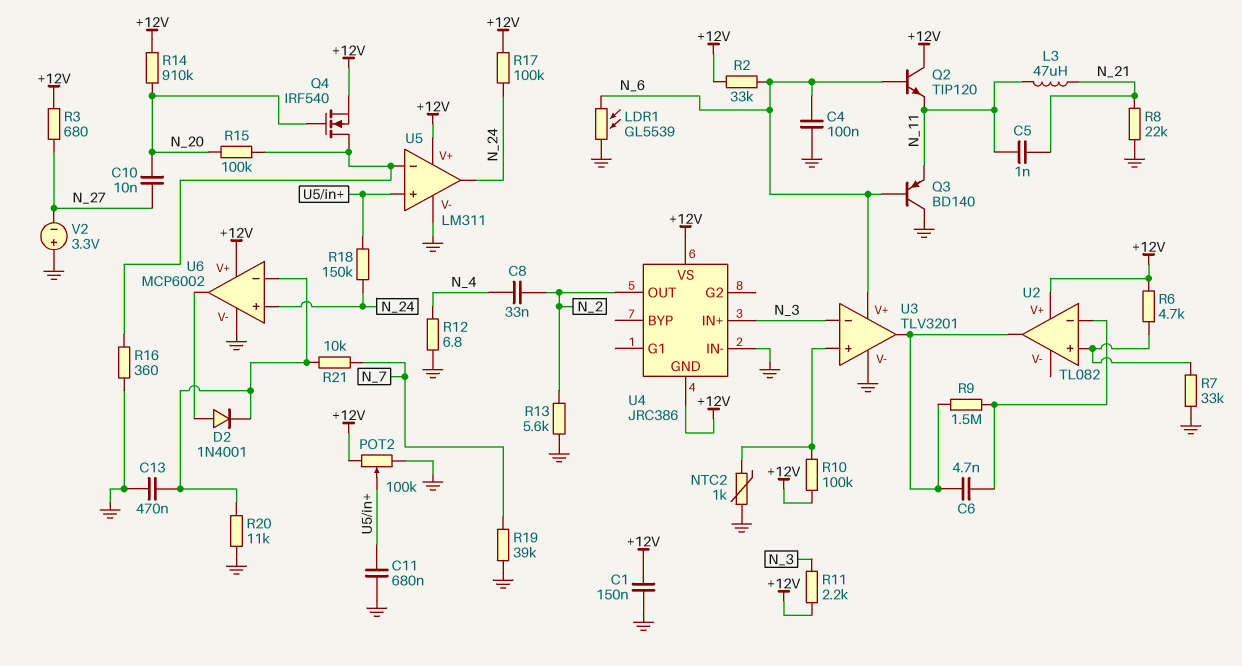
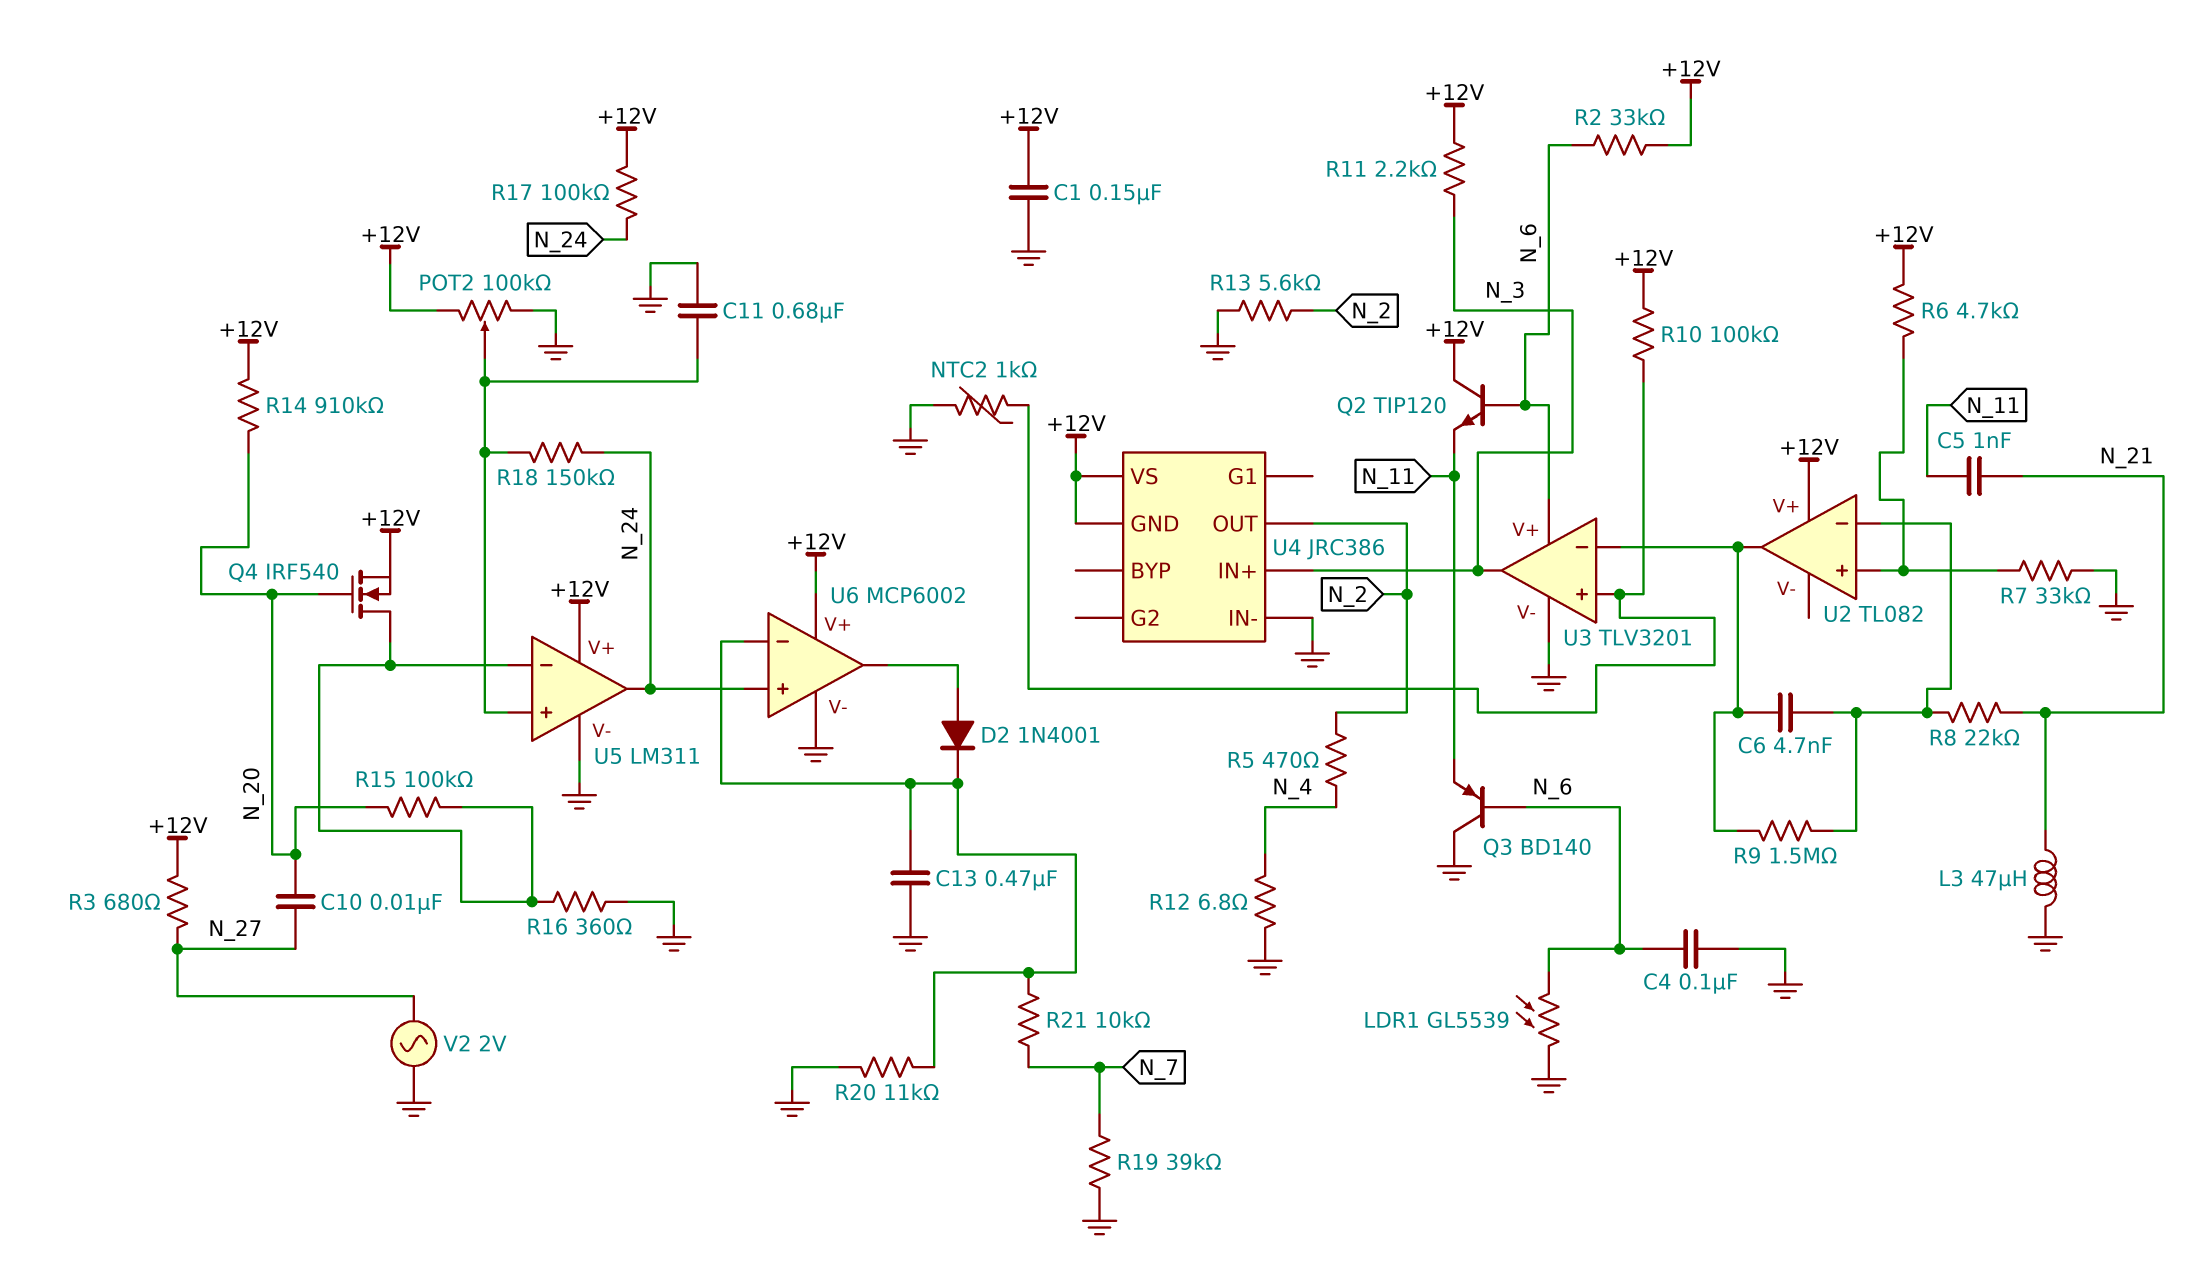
C8: 33nF (N_2, N_4) -> none
L3: 47uH (N_11, N_21) -> 47uH (GND, N_21)
R5: none -> 470 (N_2, N_4)
R8: 22k (GND, N_21) -> 22k (N_21, U2/in-)
U3 pin in-: N_3 -> U2/out
U3 pin out: U2/out -> N_3
V2: 3.3V (plus GND, minus N_27) -> AC 2V (GND, N_27)

